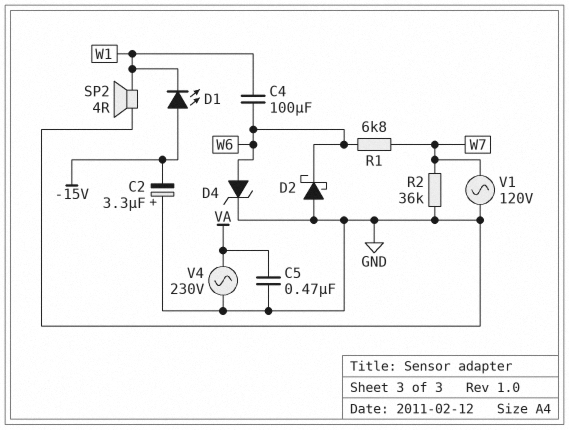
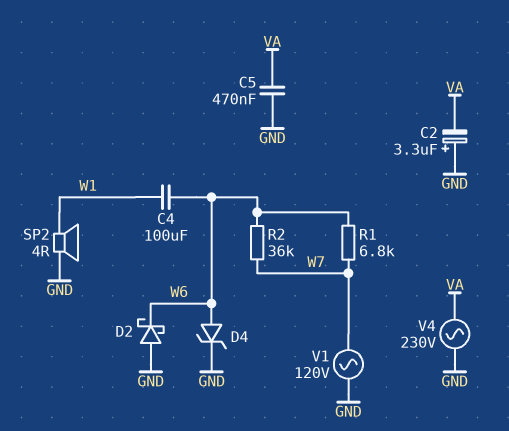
C2: 3.3uF (plus GND, minus -15V) -> 3.3uF (plus GND, minus VA)
D1: LED (A -15V, K W1) -> none
R2: 36k (GND, W7) -> 36k (W6, W7)

